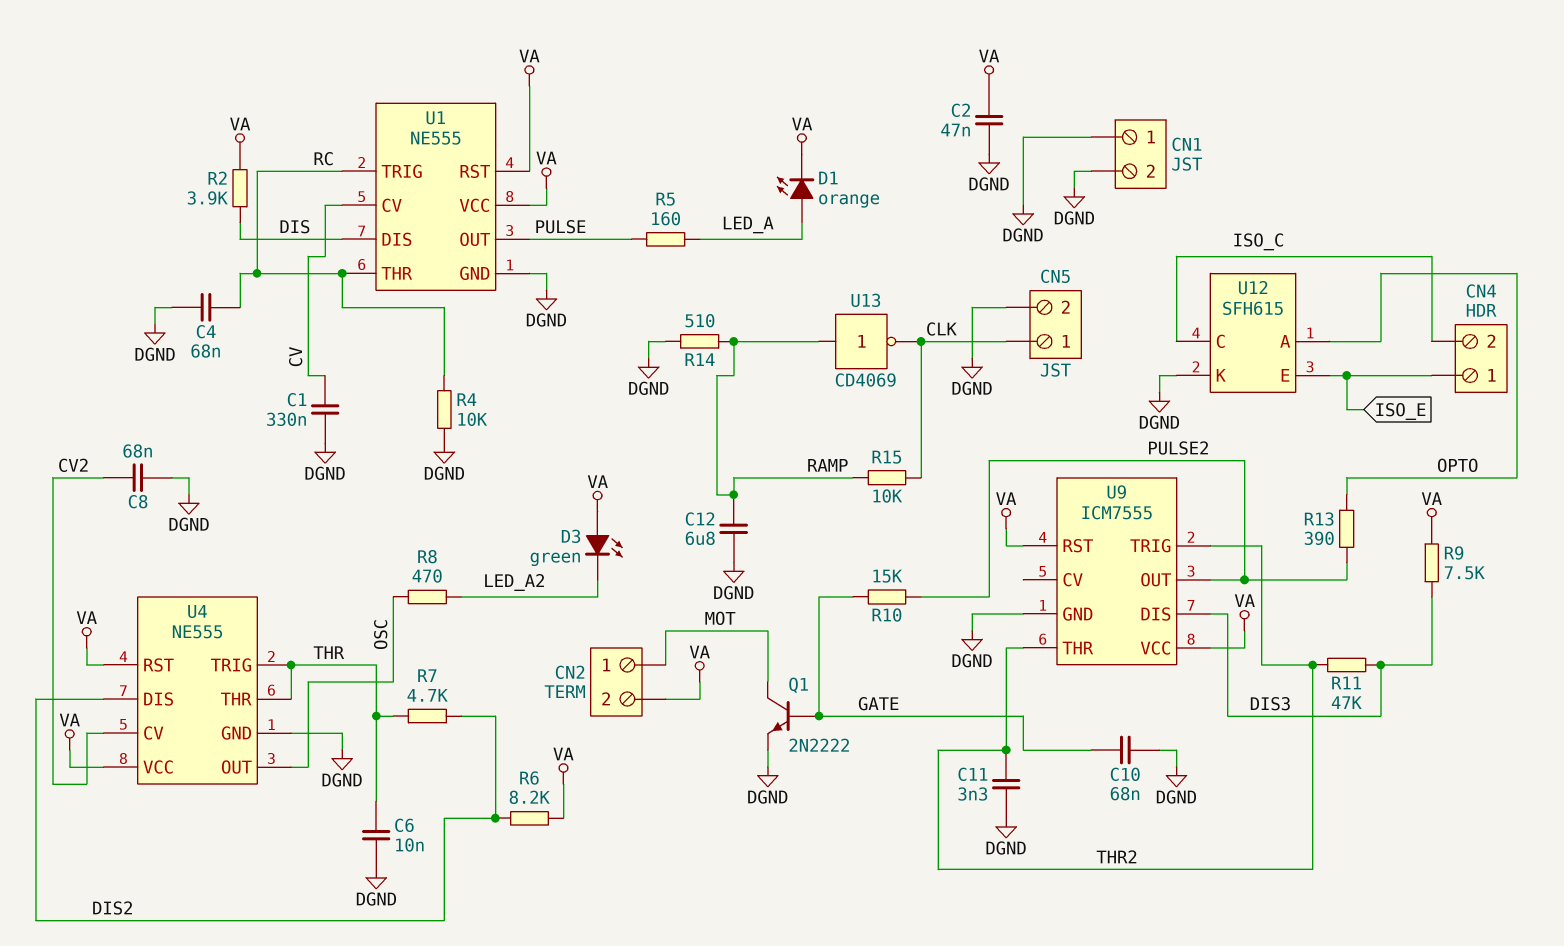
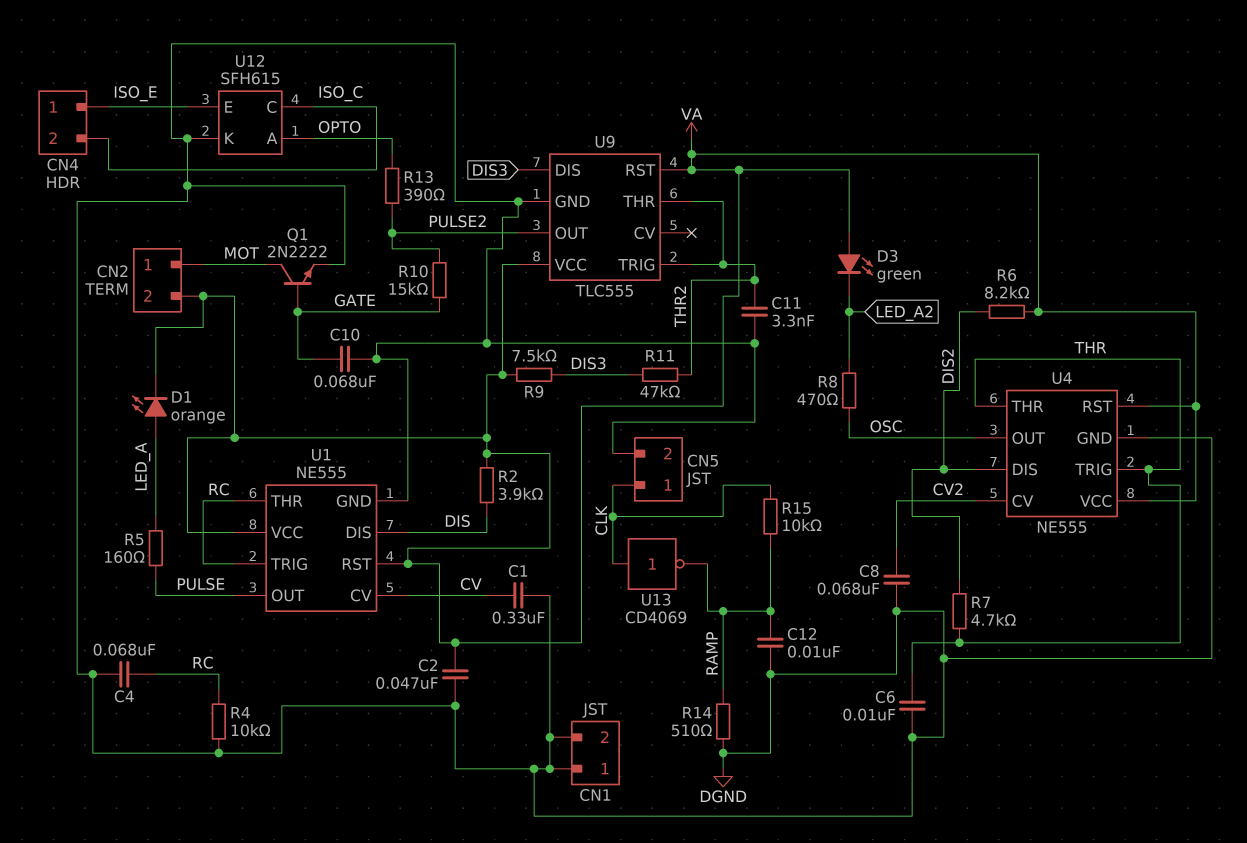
C12: 6.8uF (DGND, RAMP) -> 10nF (DGND, RAMP)
U9: ICM7555 -> TLC555
U13: NOT CD4069 (in RAMP, out CLK) -> NOT CD4069 (in CLK, out RAMP)

